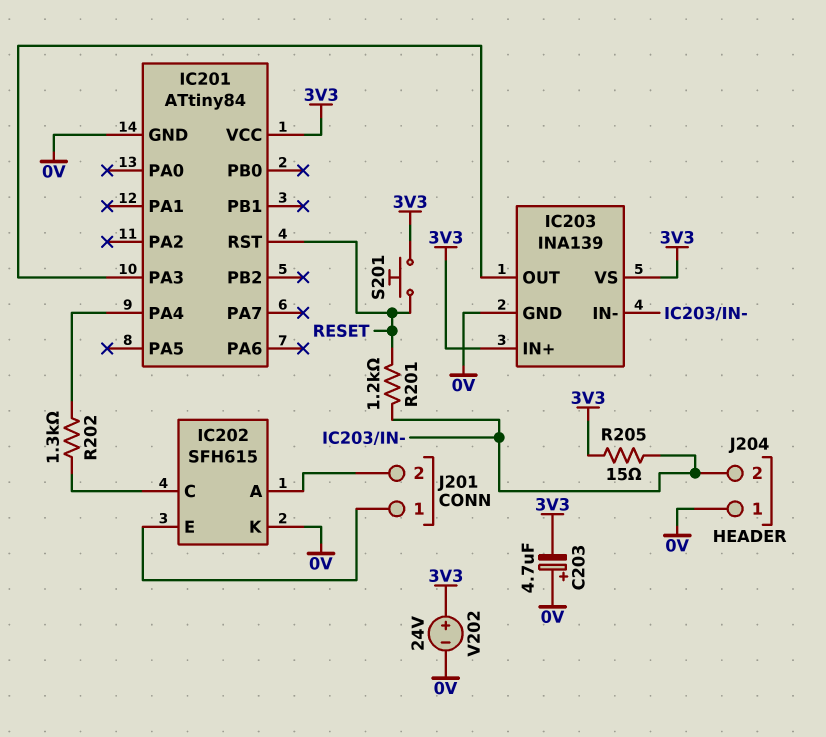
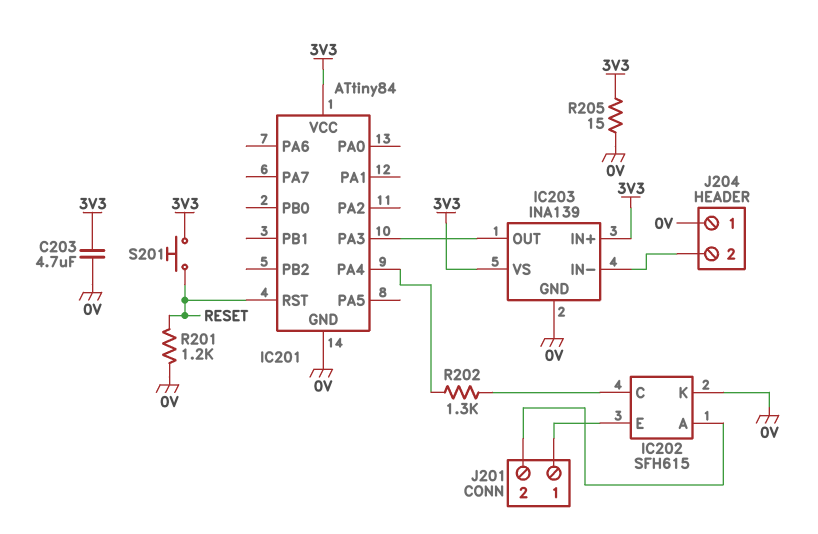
C203: 4.7uF (plus 0V, minus 3V3) -> 4.7uF (0V, 3V3)
R201: 1.2k (IC203/IN-, RESET) -> 1.2k (0V, RESET)
R205: 15 (3V3, IC203/IN-) -> 15 (0V, 3V3)
V202: 24V (plus 3V3, minus 0V) -> none

